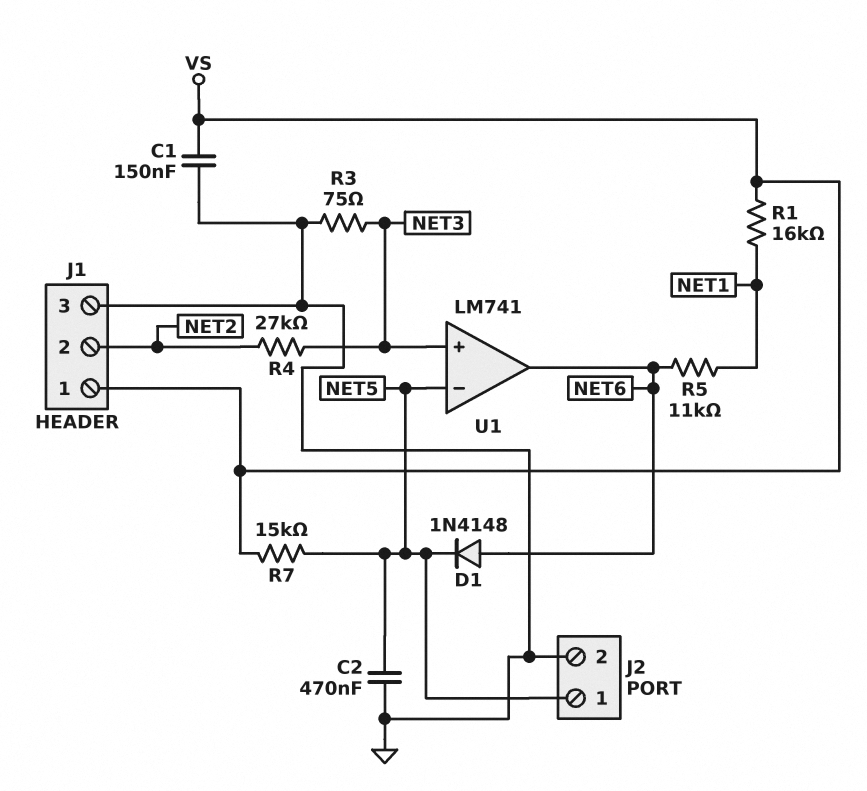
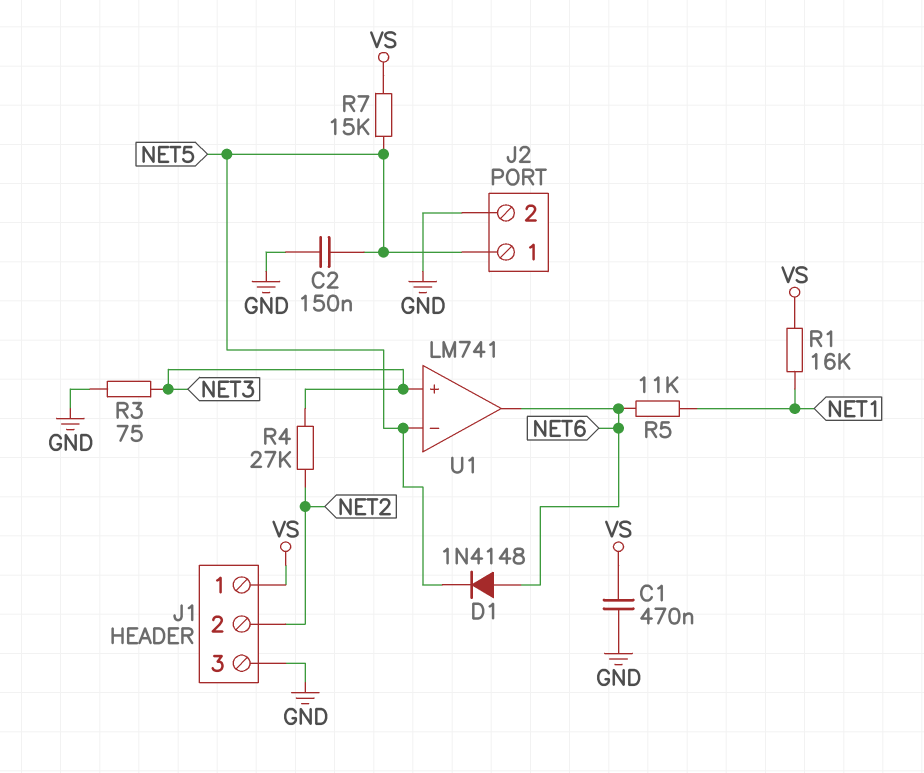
C1: 150nF (GND, VS) -> 470nF (GND, VS)
C2: 470nF (GND, NET5) -> 150nF (GND, NET5)

